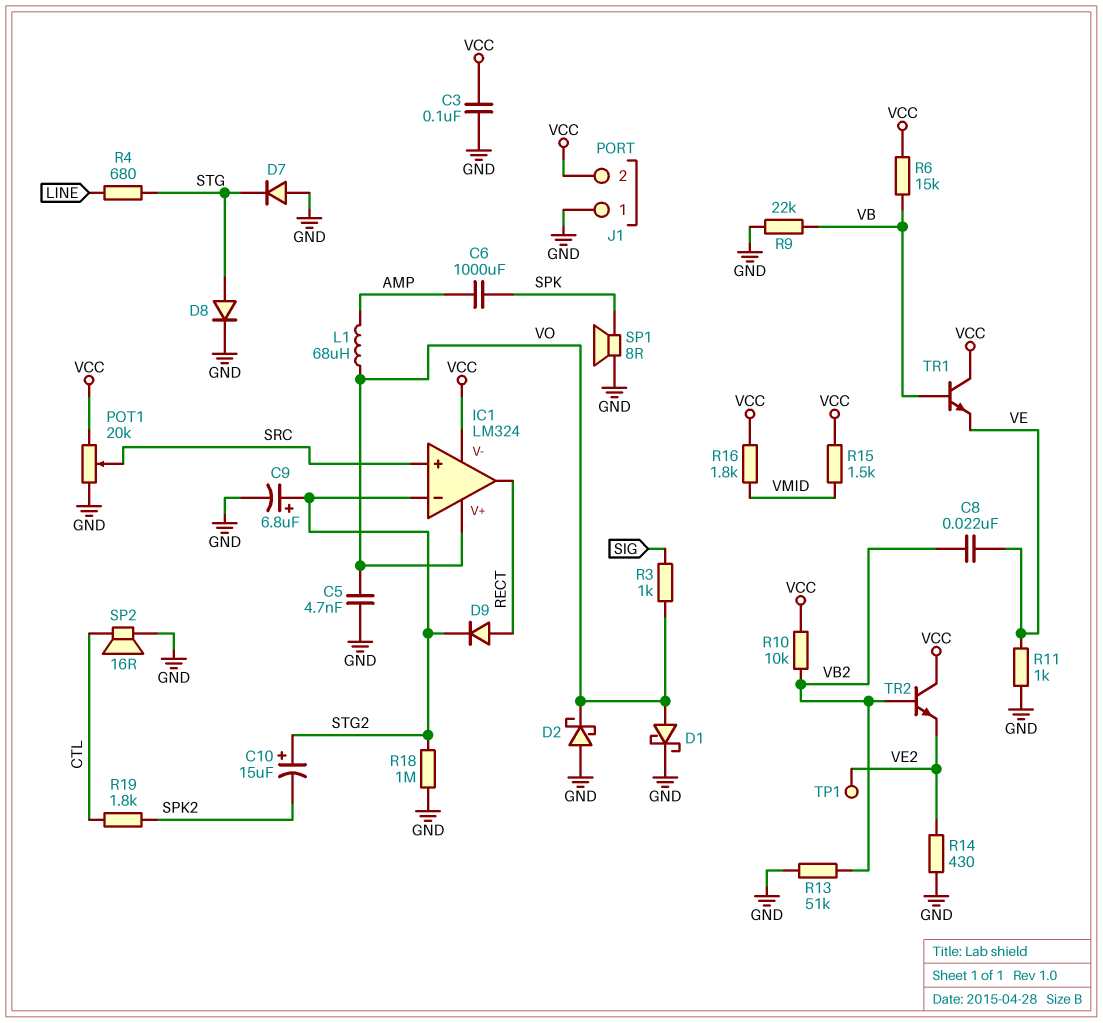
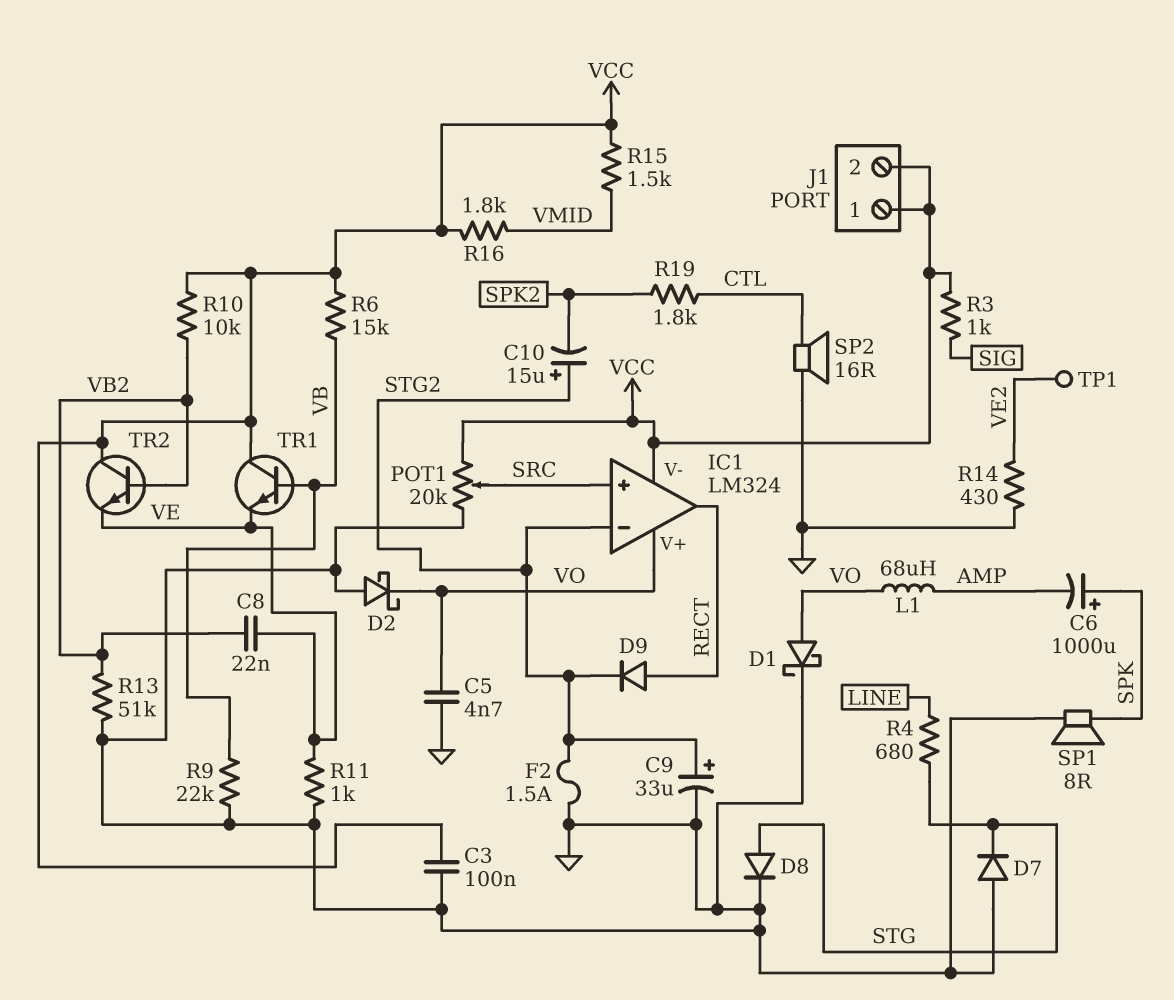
C6: 1000uF (AMP, SPK) -> 1000uF (plus SPK, minus AMP)
C9: 6.8uF (plus STG2, minus GND) -> 33uF (plus STG2, minus GND)
F2: none -> 1.5A (GND, STG2)
J1 pin 1: GND -> VCC
R3: 1k (SIG, VO) -> 1k (SIG, VCC)
R18: 1M (GND, STG2) -> none
TR2: NPN (B VB2, C VCC, E VE2) -> NPN (B VB2, C VCC, E VE)

